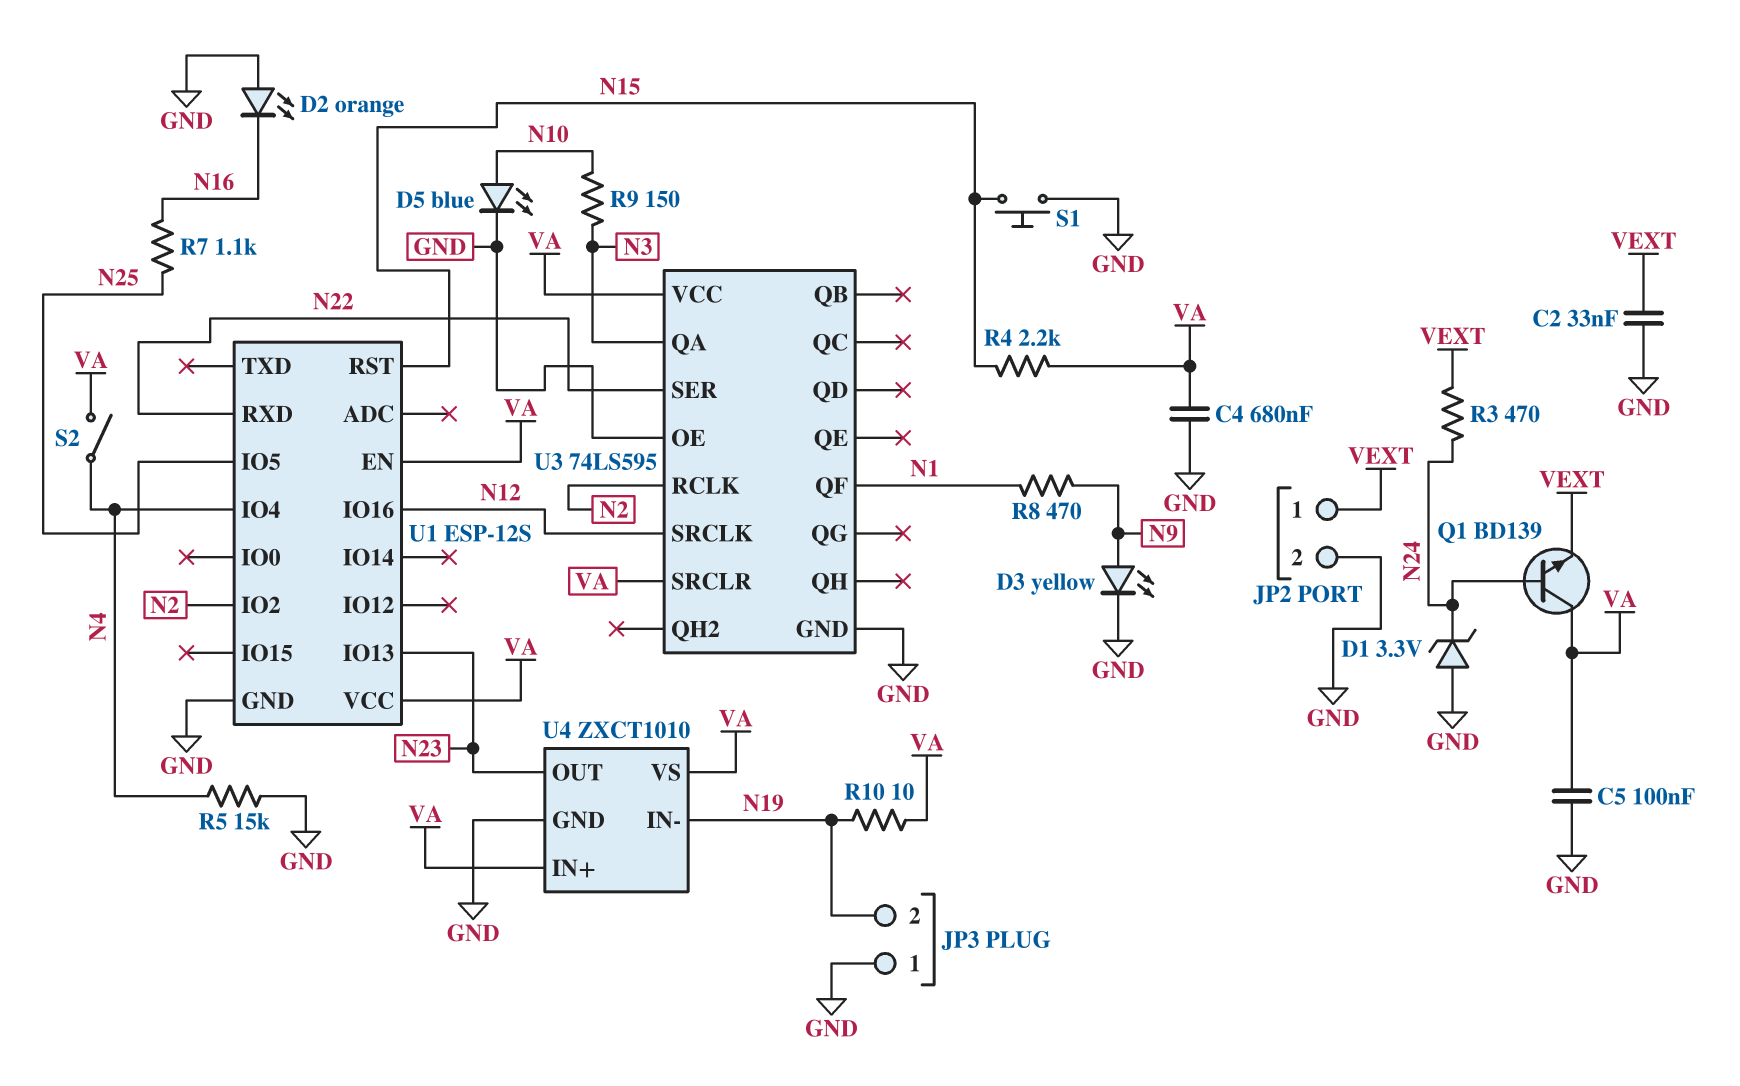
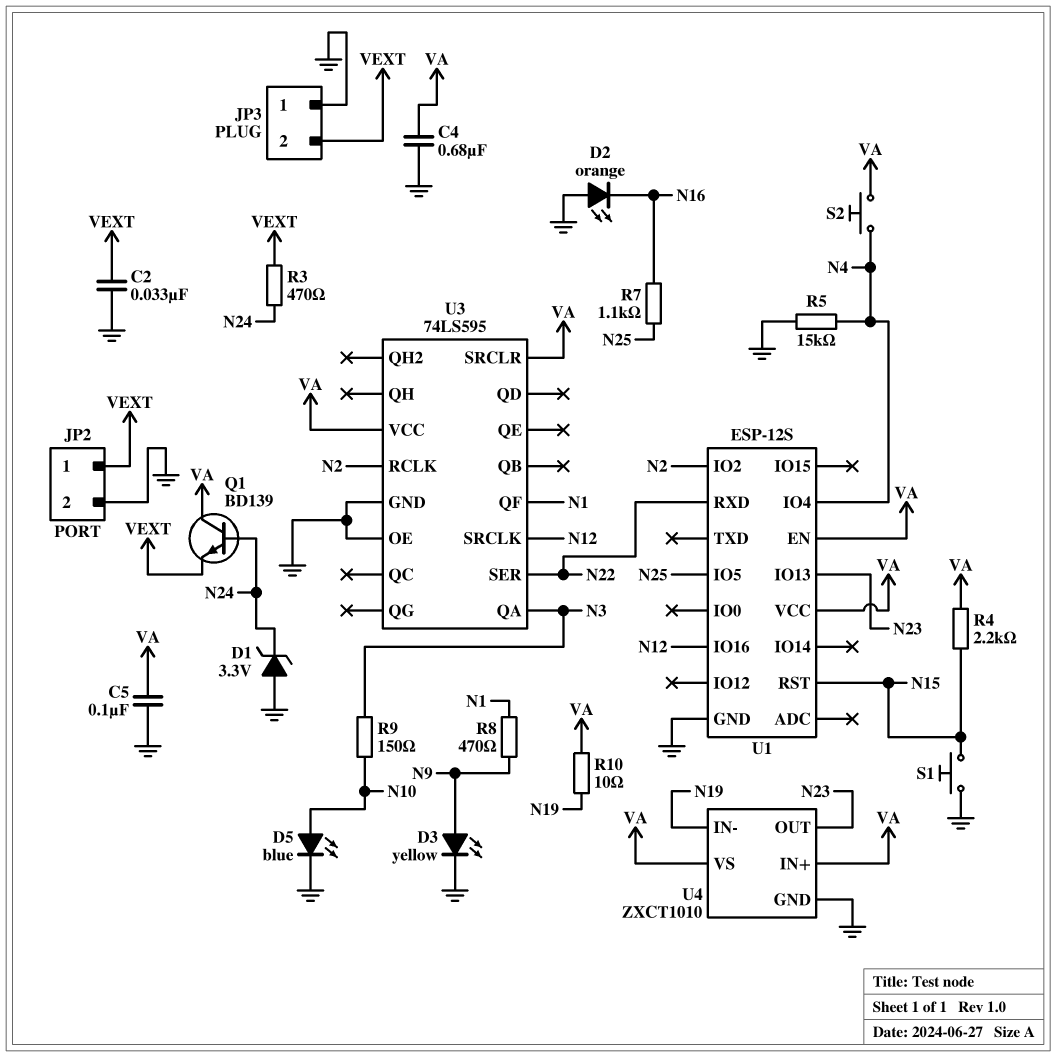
JP3 pin 2: N19 -> VEXT
S2: switch (N4, VA) -> button (N4, VA)

